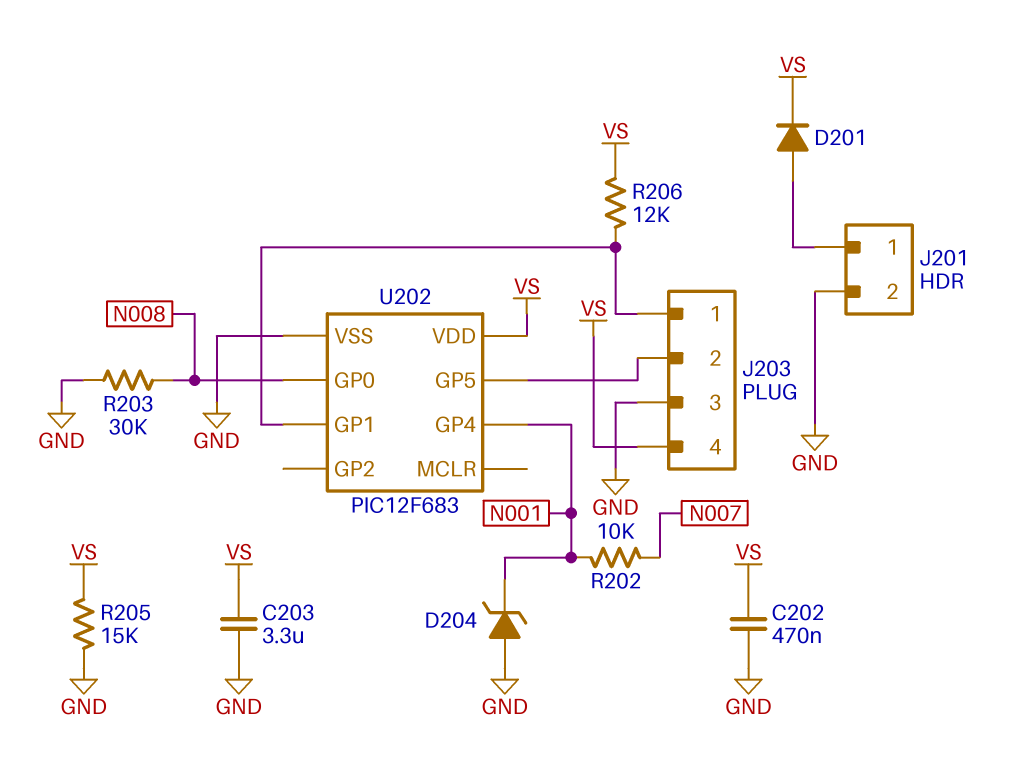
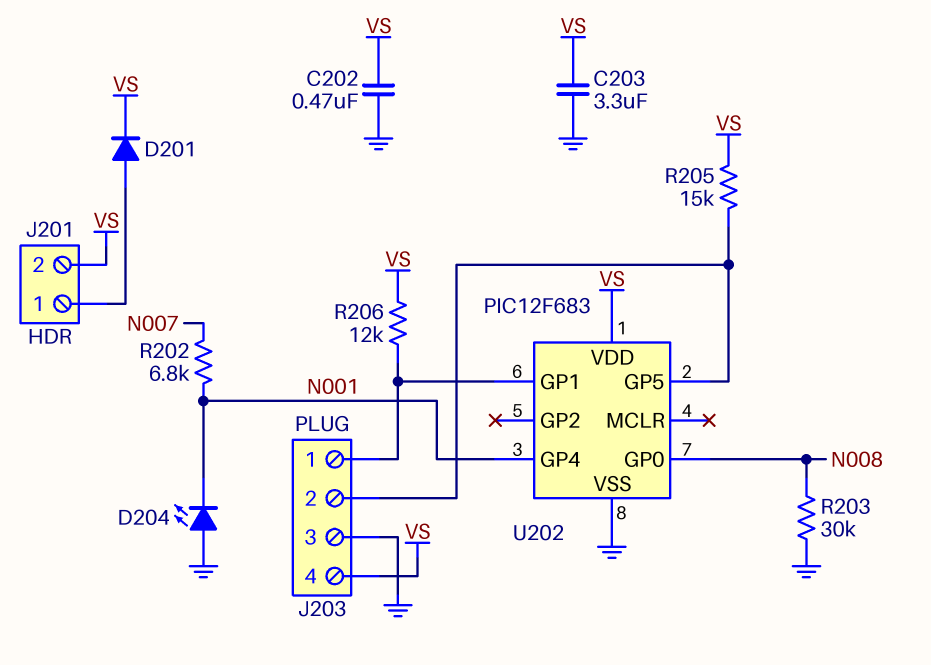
D204: zener (A GND, K N001) -> LED (A GND, K N001)
J201 pin 2: GND -> VS
R202: 10k (N001, N007) -> 6.8k (N001, N007)
R205: 15k (GND, VS) -> 15k (J203/2, VS)

